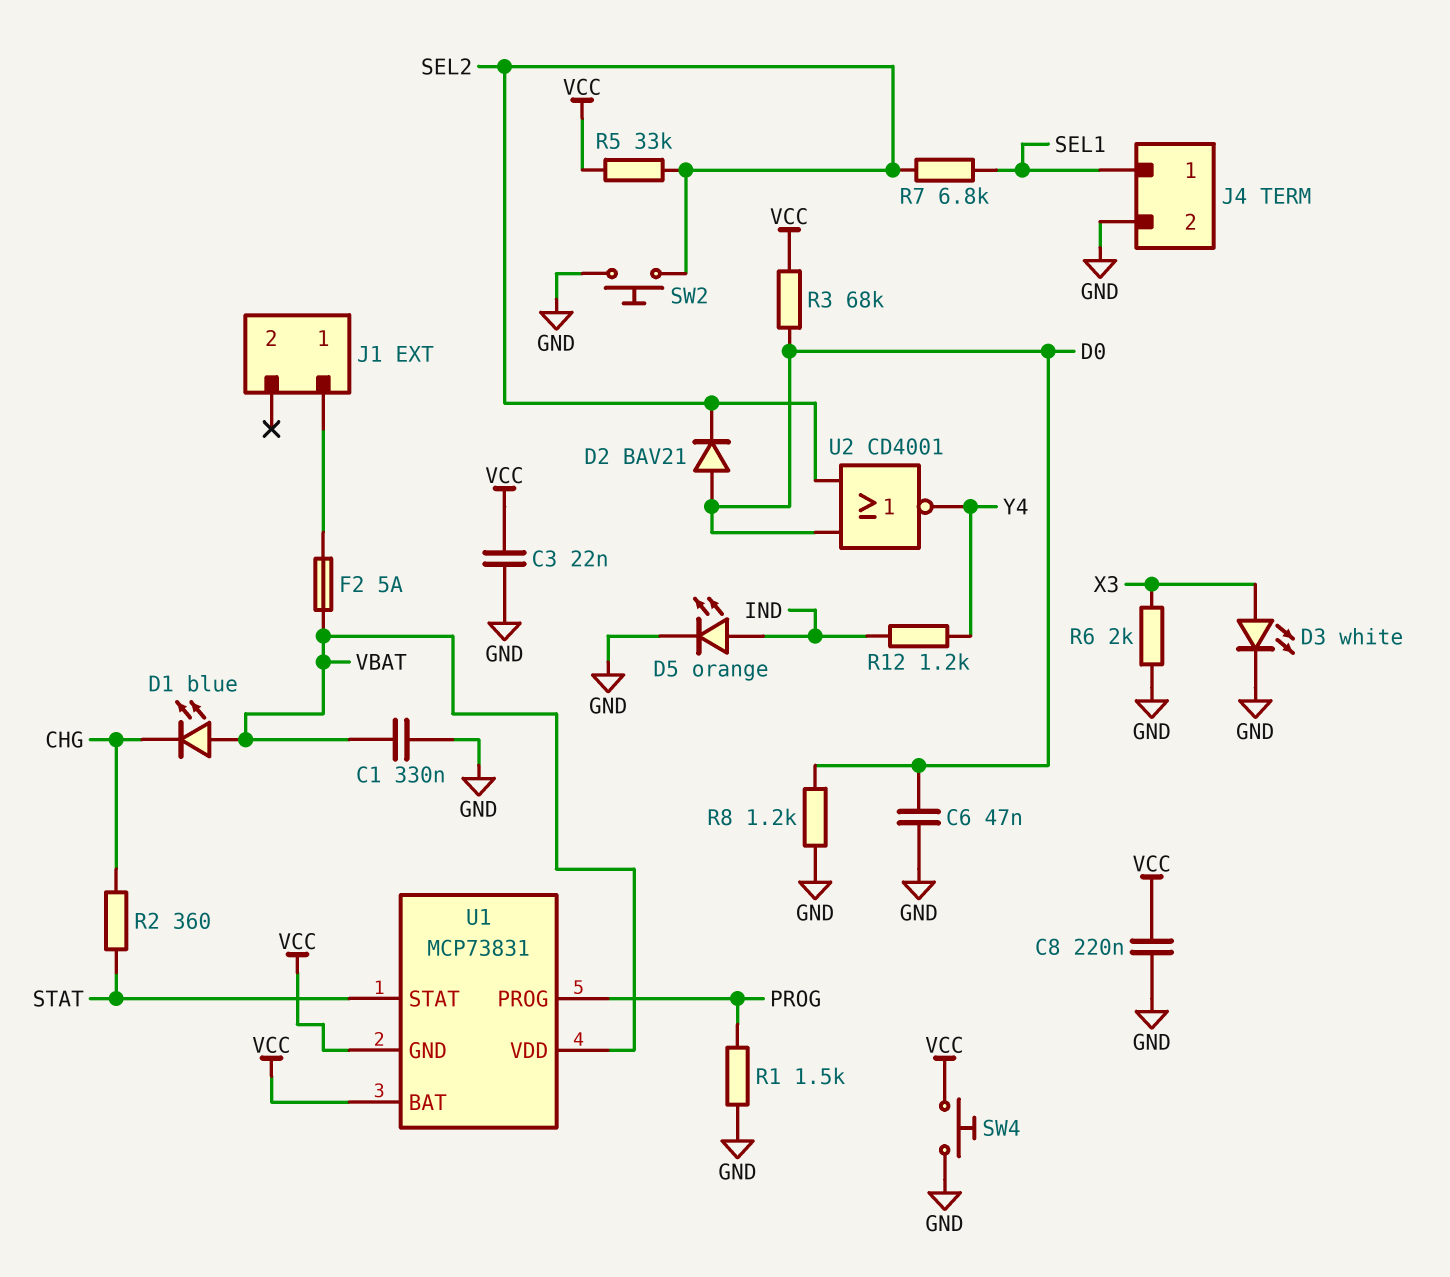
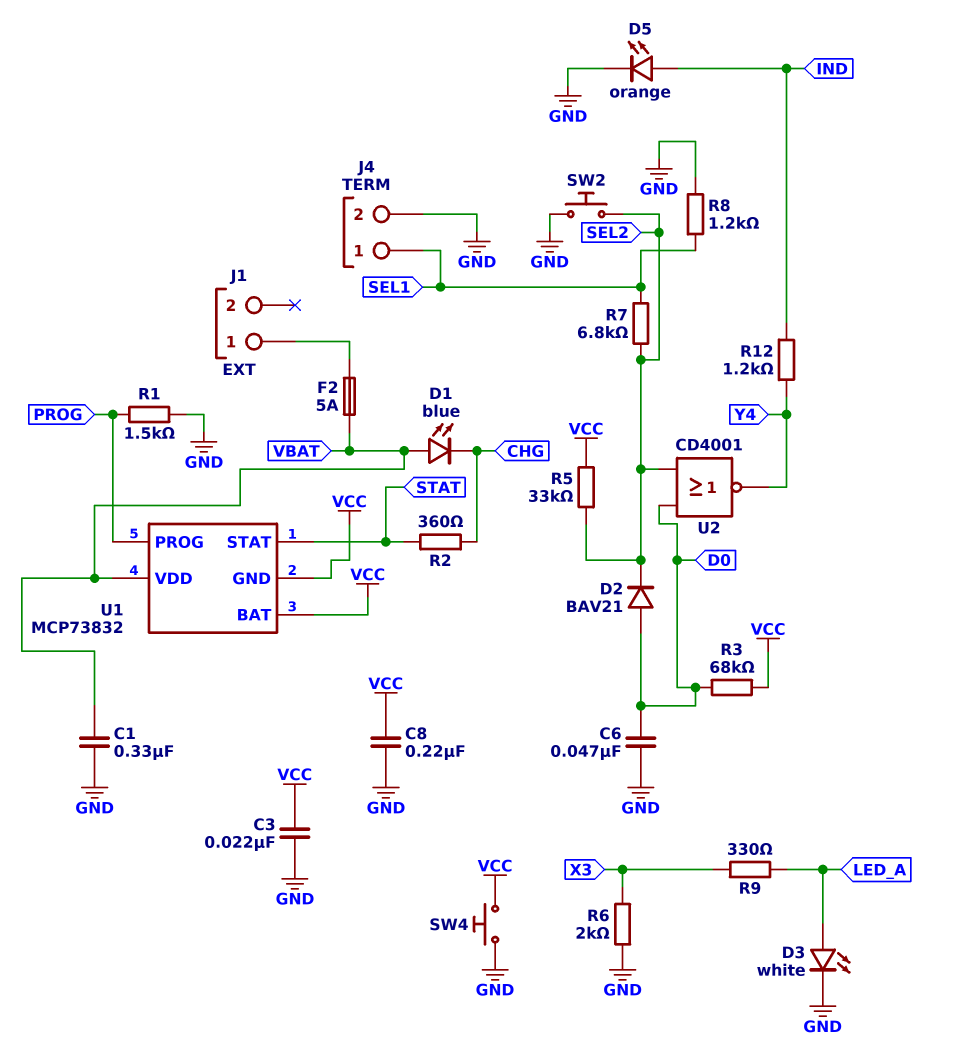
D3: LED white (A X3, K GND) -> LED white (A LED_A, K GND)
R8: 1.2k (D0, GND) -> 1.2k (GND, SEL1)
R9: none -> 330 (LED_A, X3)
U1: MCP73831 -> MCP73832

